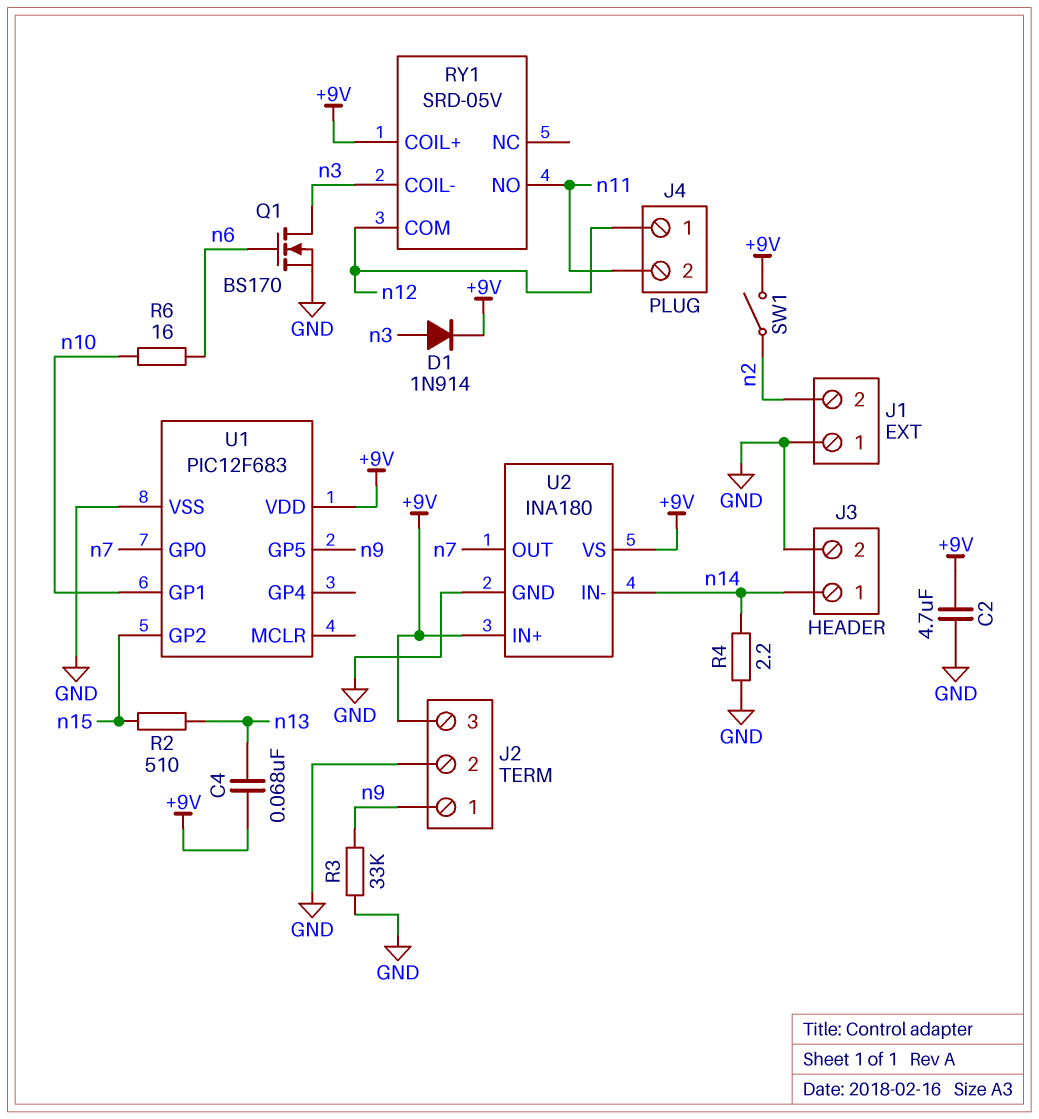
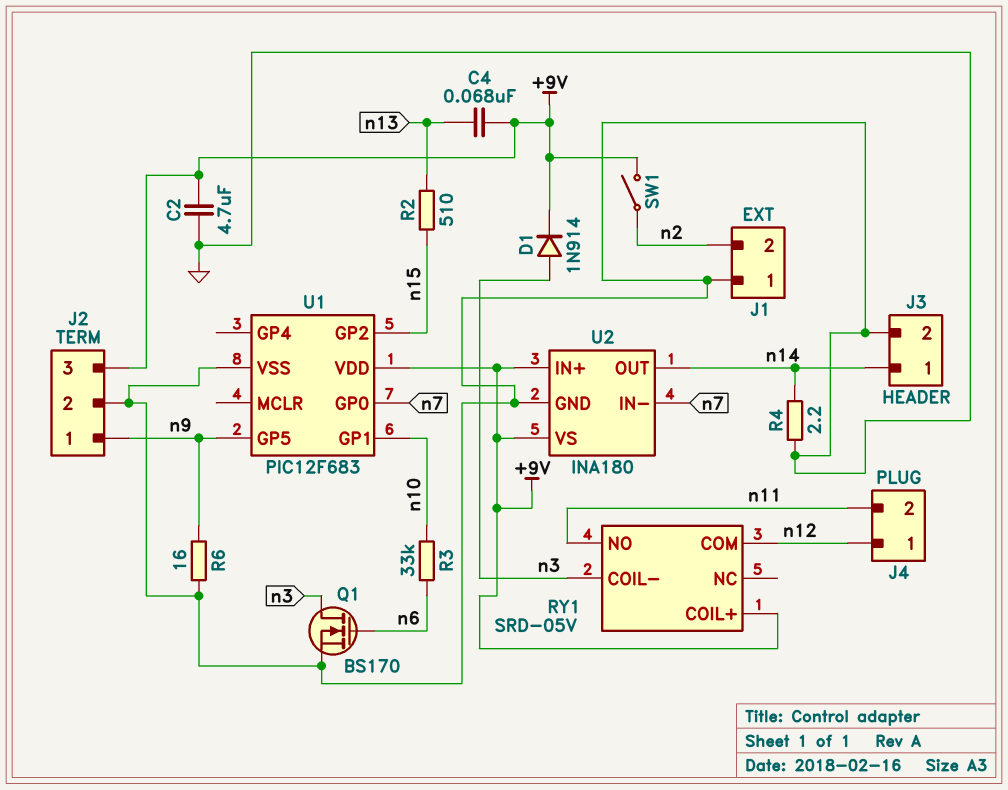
R3: 33k (GND, n9) -> 33k (n6, n10)
R6: 16 (n6, n10) -> 16 (GND, n9)
U2 pin IN-: n14 -> n7
U2 pin OUT: n7 -> n14

